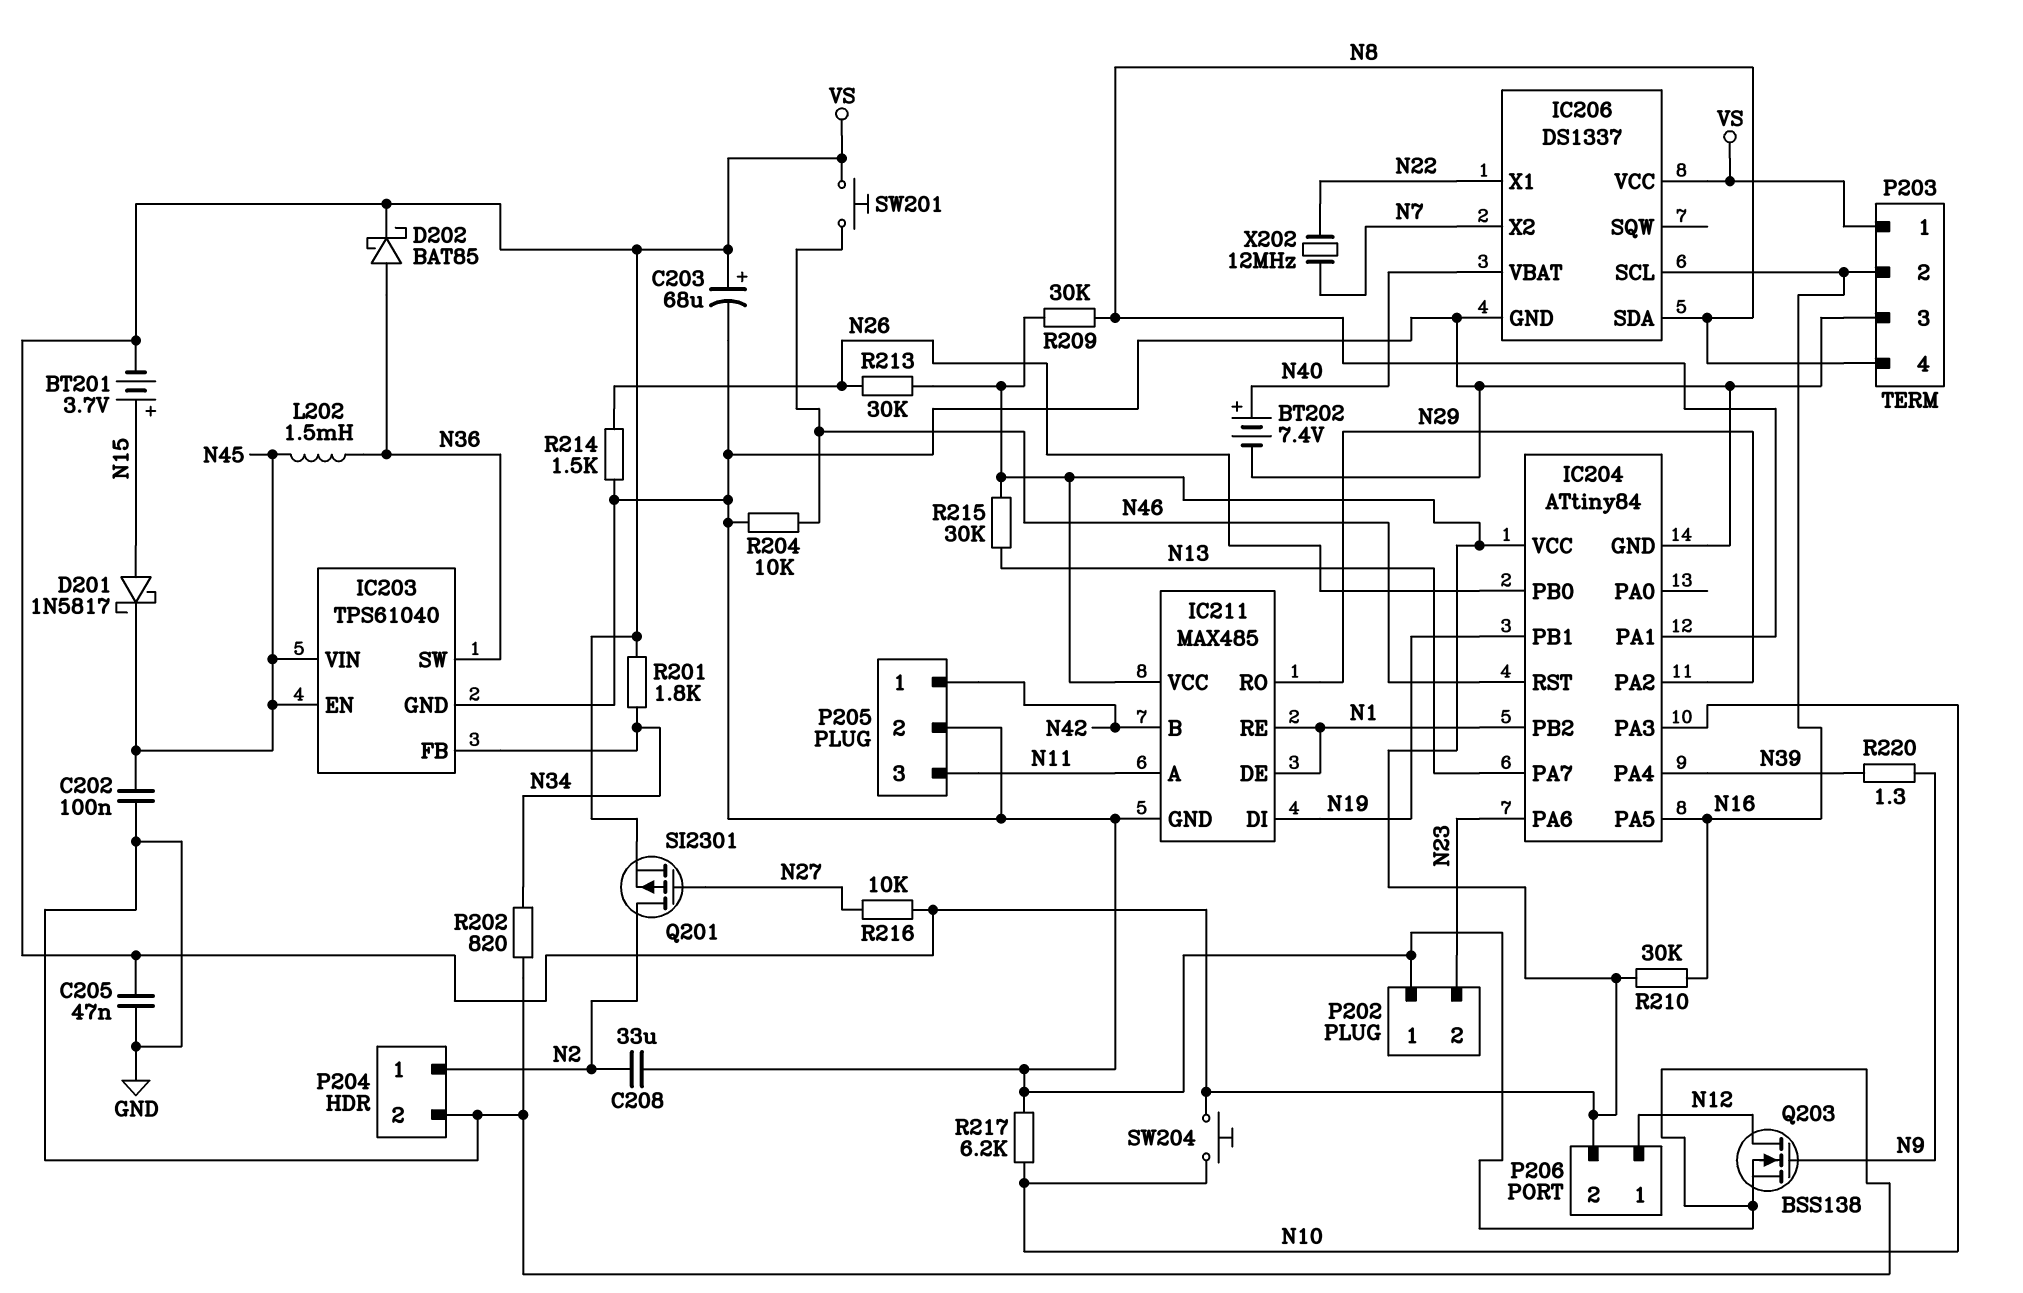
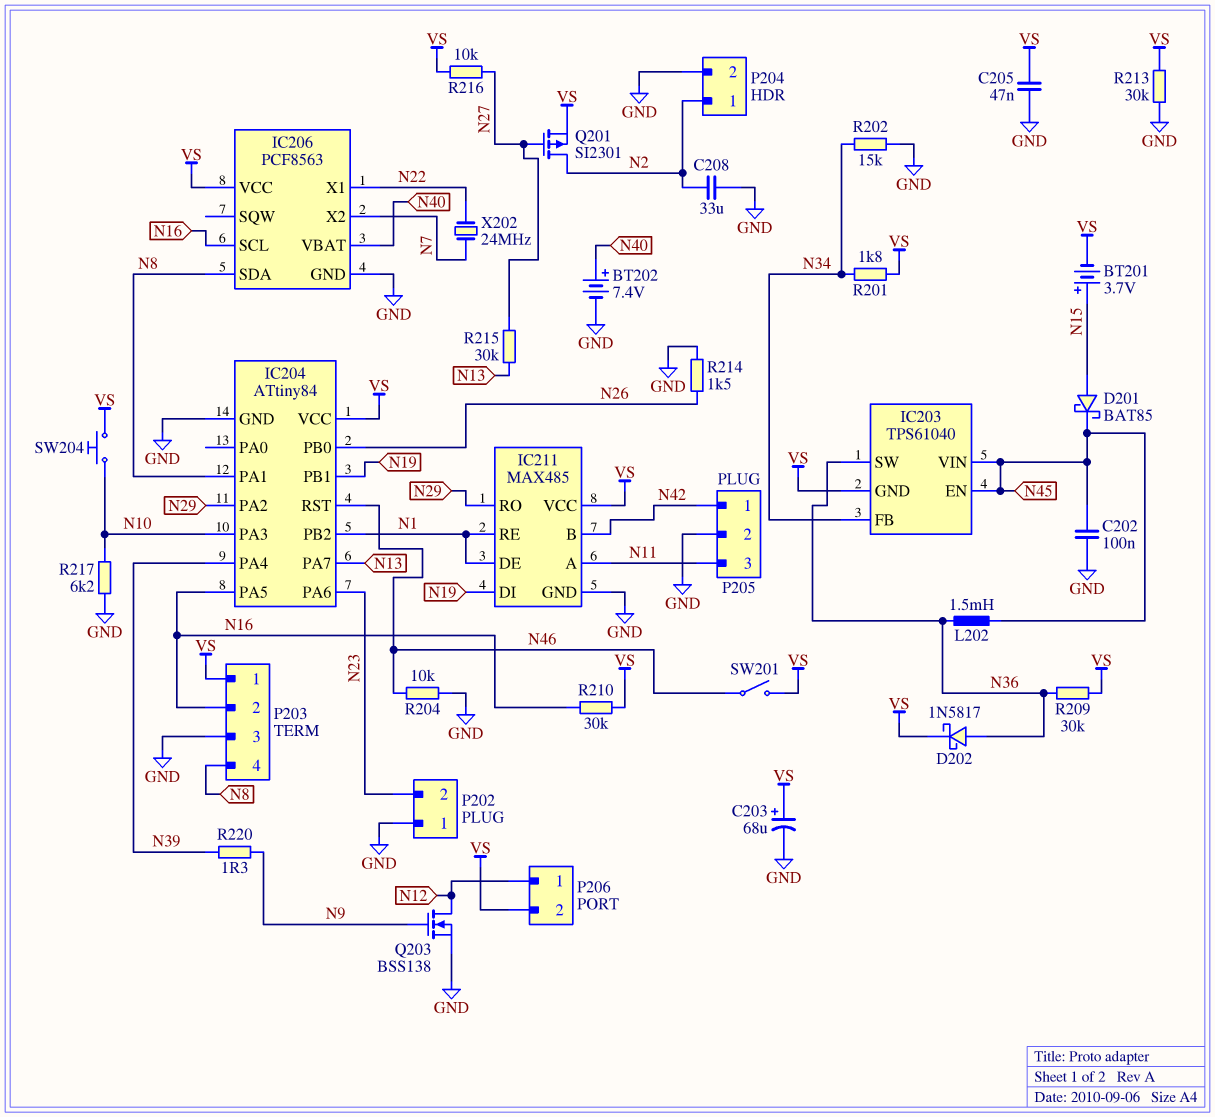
D201: schottky 1N5817 (A N15, K N45) -> schottky BAT85 (A N15, K N45)
D202: schottky BAT85 (A N36, K VS) -> schottky 1N5817 (A N36, K VS)
IC203 pin GND: GND -> VS
IC206: DS1337 -> PCF8563
R202: 820 (GND, N34) -> 15k (GND, N34)
R209: 30k (N8, VS) -> 30k (N36, VS)
R213: 30k (N26, VS) -> 30k (GND, VS)
R215: 30k (N13, VS) -> 30k (N13, N27)
SW201: button (N46, VS) -> switch (N46, VS)
X202: 12MHz (N7, N22) -> 24MHz (N7, N22)

